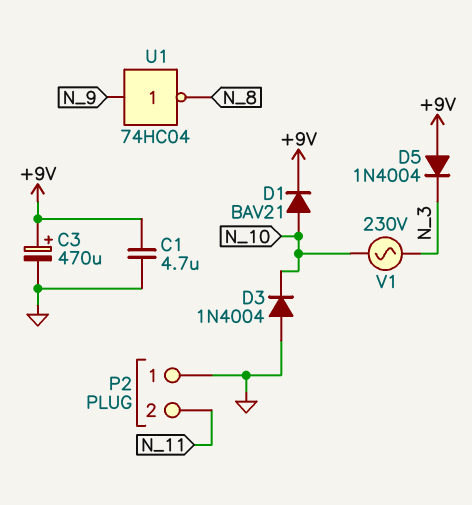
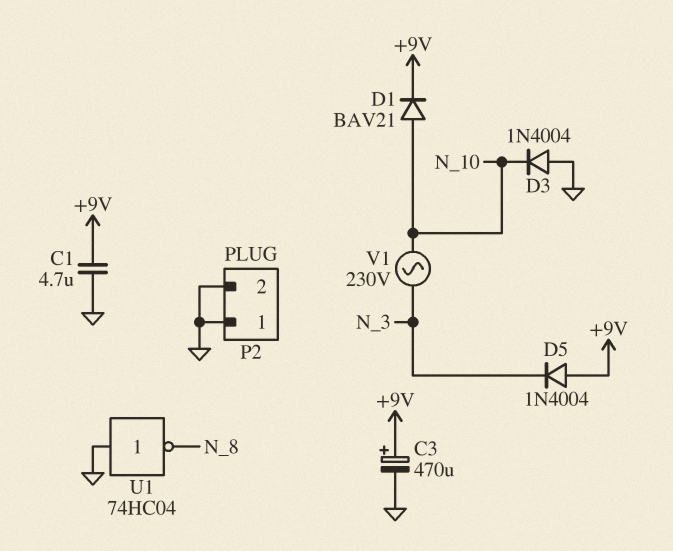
P2 pin 2: N_11 -> GND
U1: NOT 74HC04 (in N_9, out N_8) -> NOT 74HC04 (in GND, out N_8)

